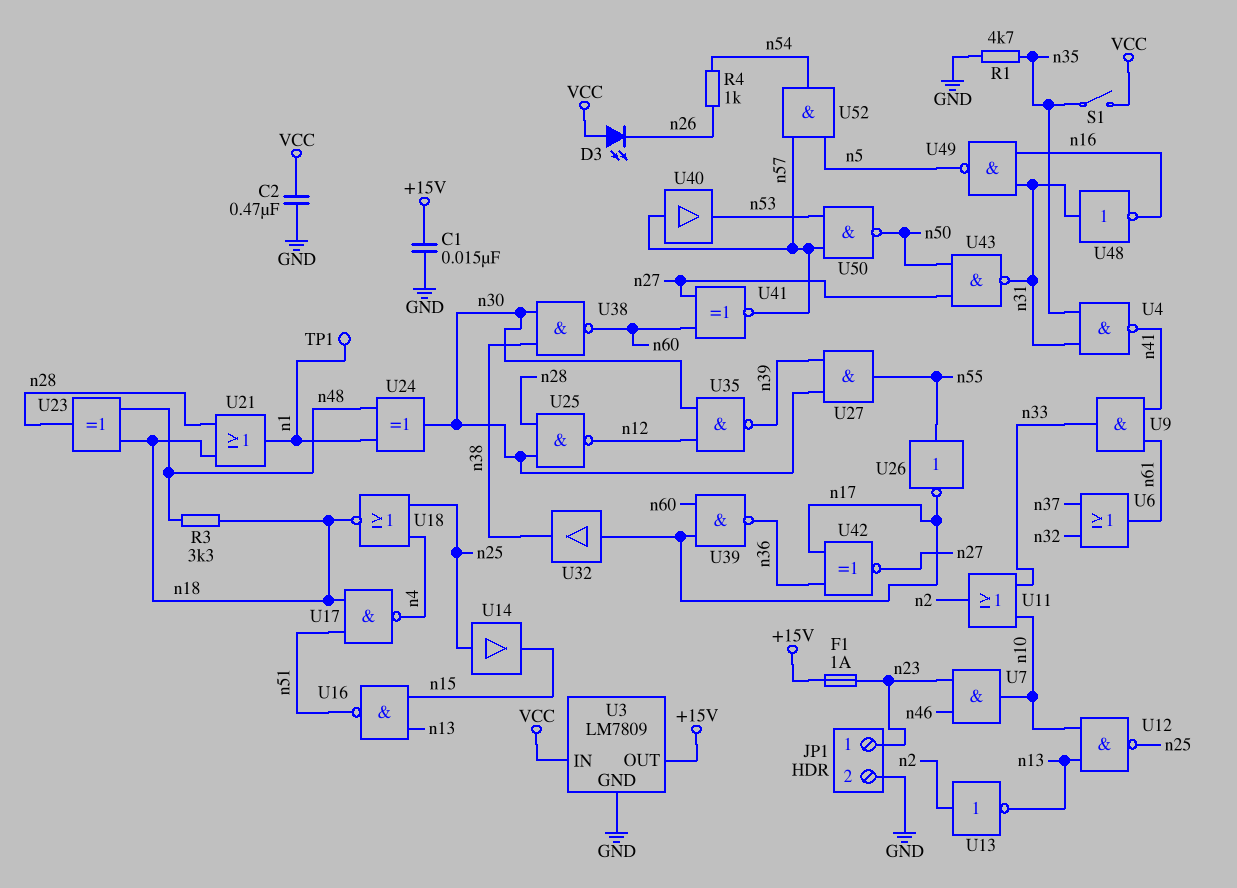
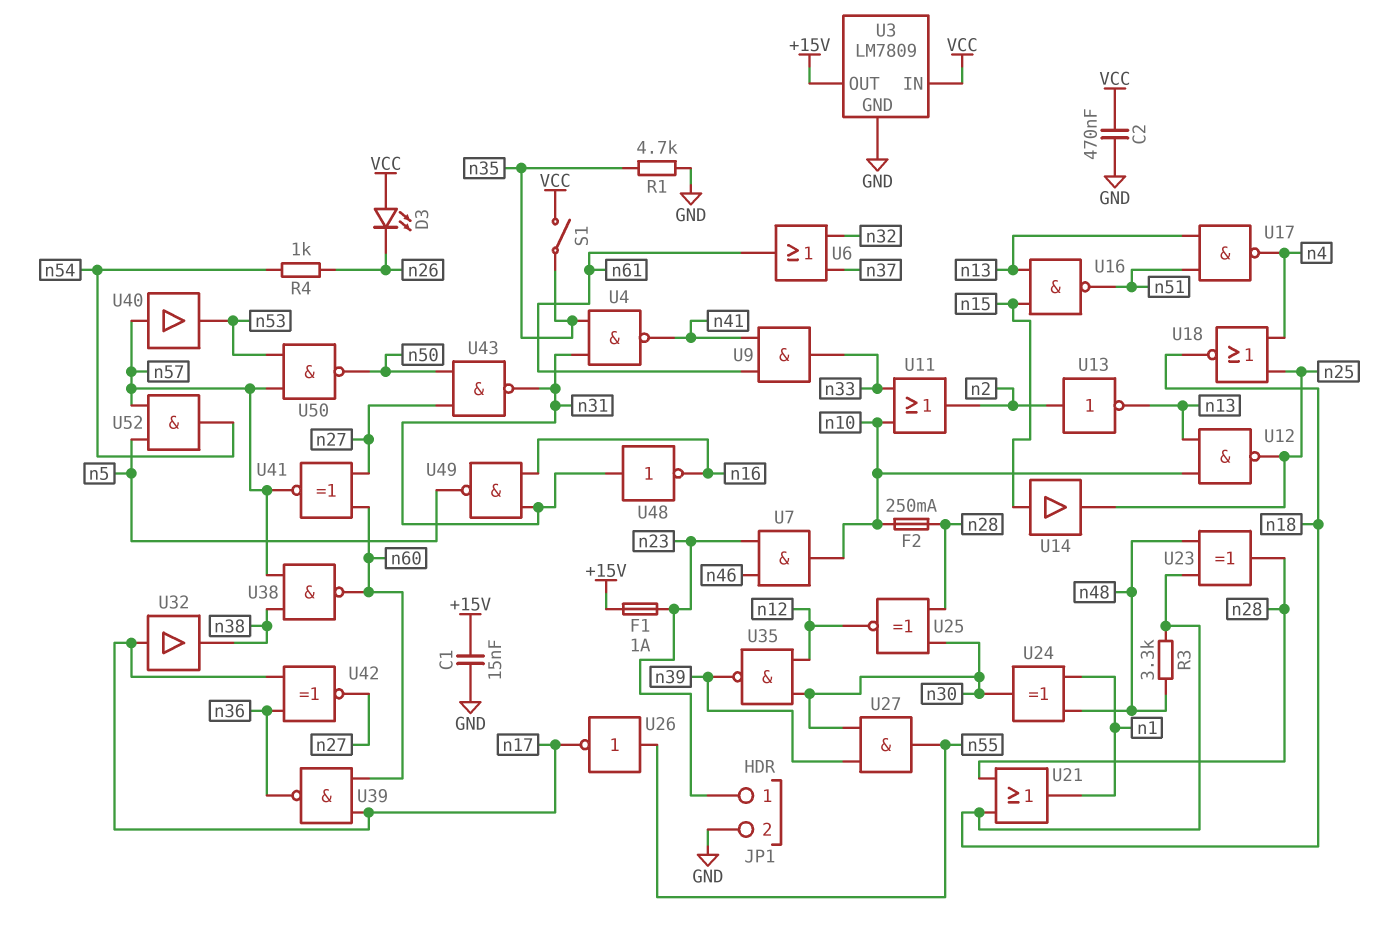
F2: none -> 250mA (n10, n28)
TP1: test point (n1) -> none
U14: buffer (in n25, out n15) -> buffer (in n15, out n25)
U17: NAND (in n18, in n51, out n4) -> NAND (in n13, in n51, out n4)
U25: NAND (in n28, in n30, out n12) -> XNOR (in n28, in n30, out n12)
U38: NAND (in n30, in n38, out n60) -> NAND (in n38, in n57, out n60)

